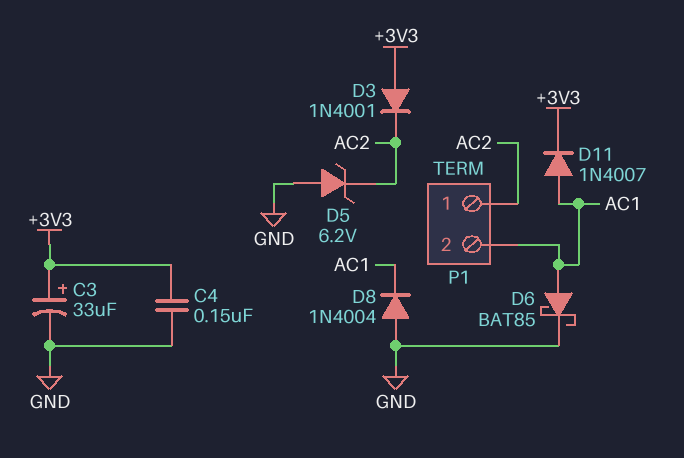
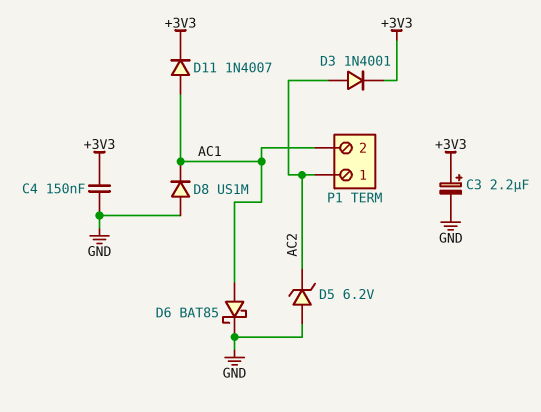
C3: 33uF (plus +3V3, minus GND) -> 2.2uF (plus +3V3, minus GND)
D3: diode 1N4001 (A +3V3, K AC2) -> diode 1N4001 (A AC2, K +3V3)
D8: diode 1N4004 (A GND, K AC1) -> diode US1M (A GND, K AC1)

